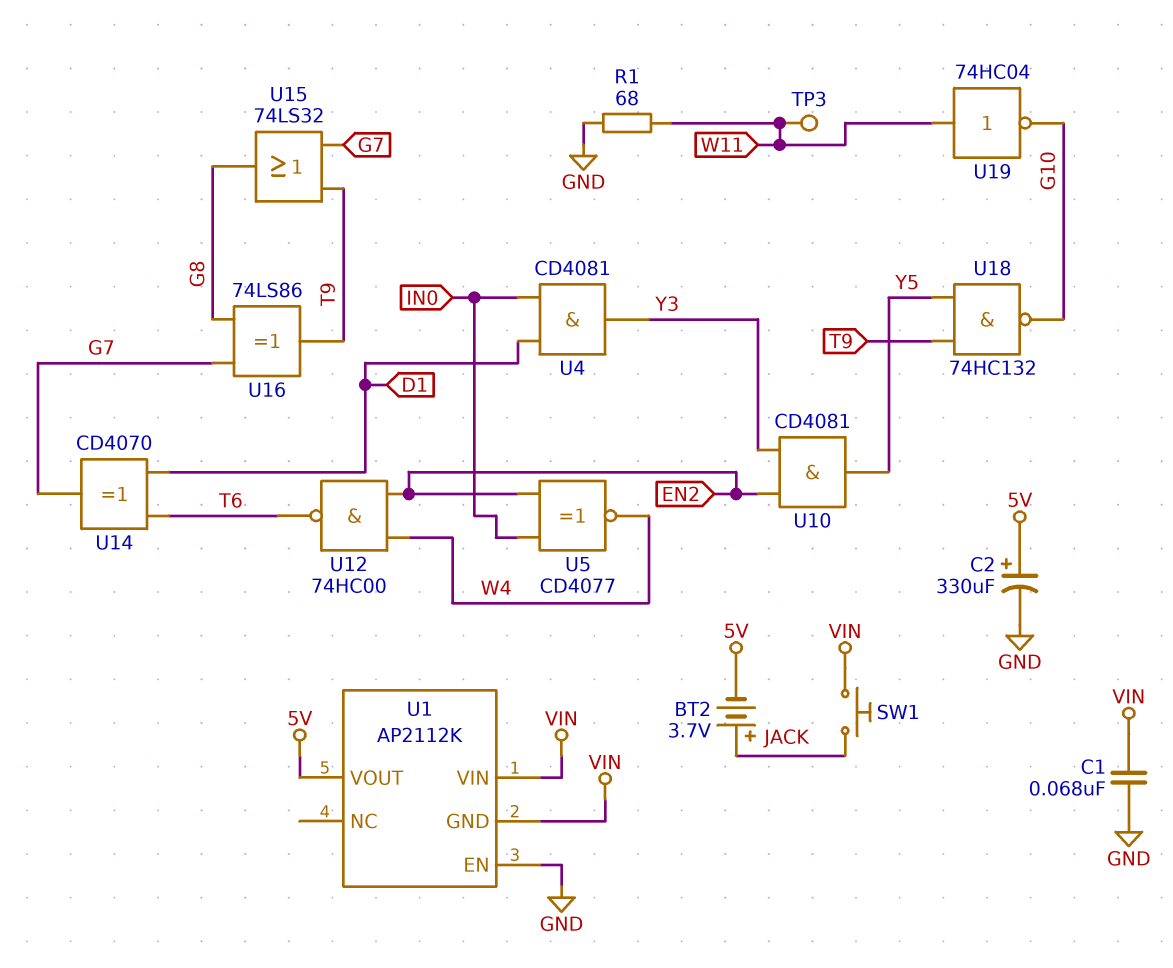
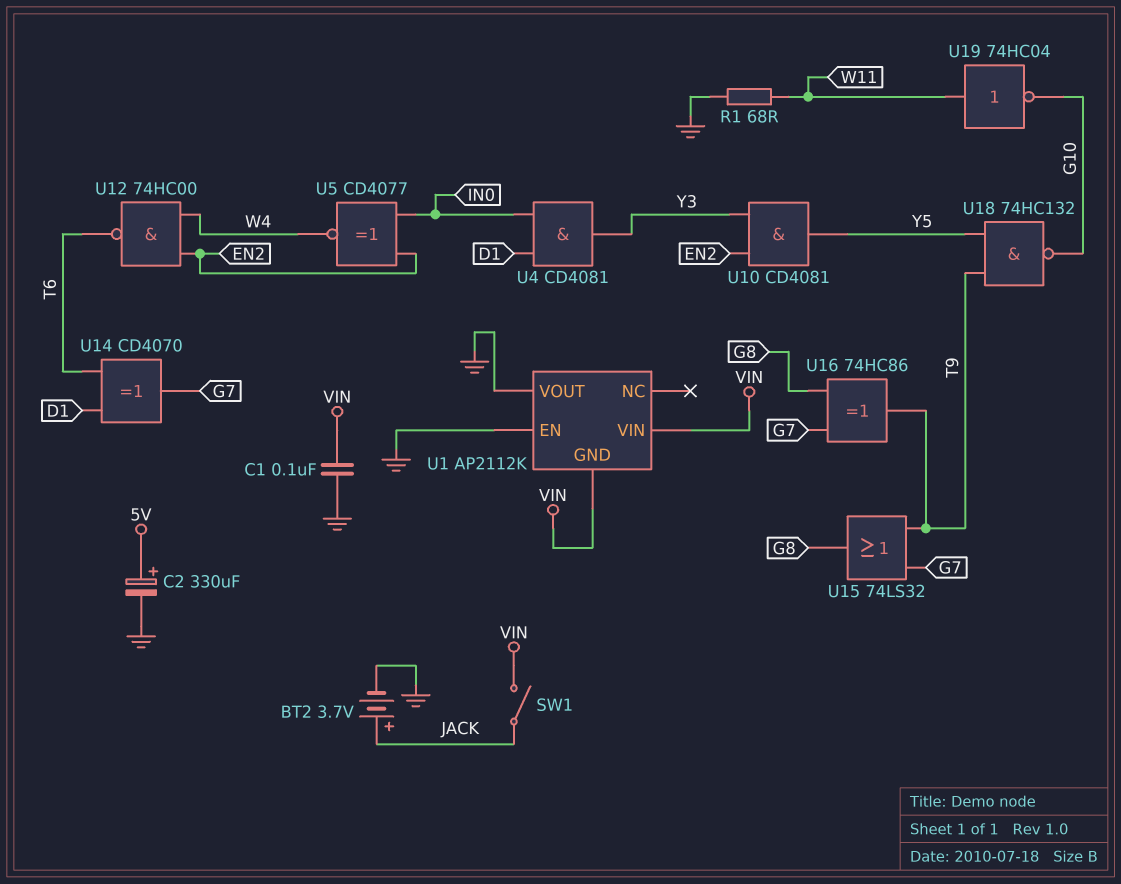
BT2: 3.7V (plus JACK, minus 5V) -> 3.7V (plus JACK, minus GND)
C1: 68nF (GND, VIN) -> 100nF (GND, VIN)
SW1: button (JACK, VIN) -> switch (JACK, VIN)
TP3: test point (W11) -> none
U1 pin VOUT: 5V -> GND
U16: XOR 74LS86 (in G7, in G8, out T9) -> XOR 74HC86 (in G7, in G8, out T9)

